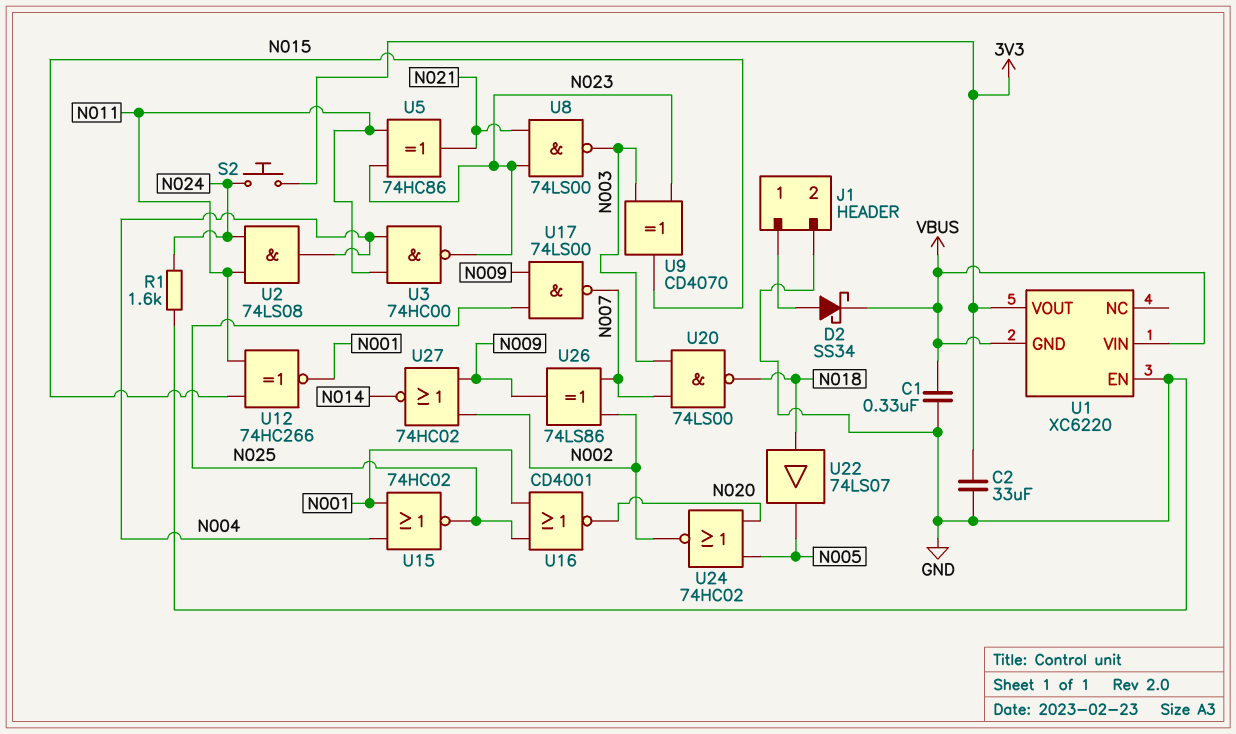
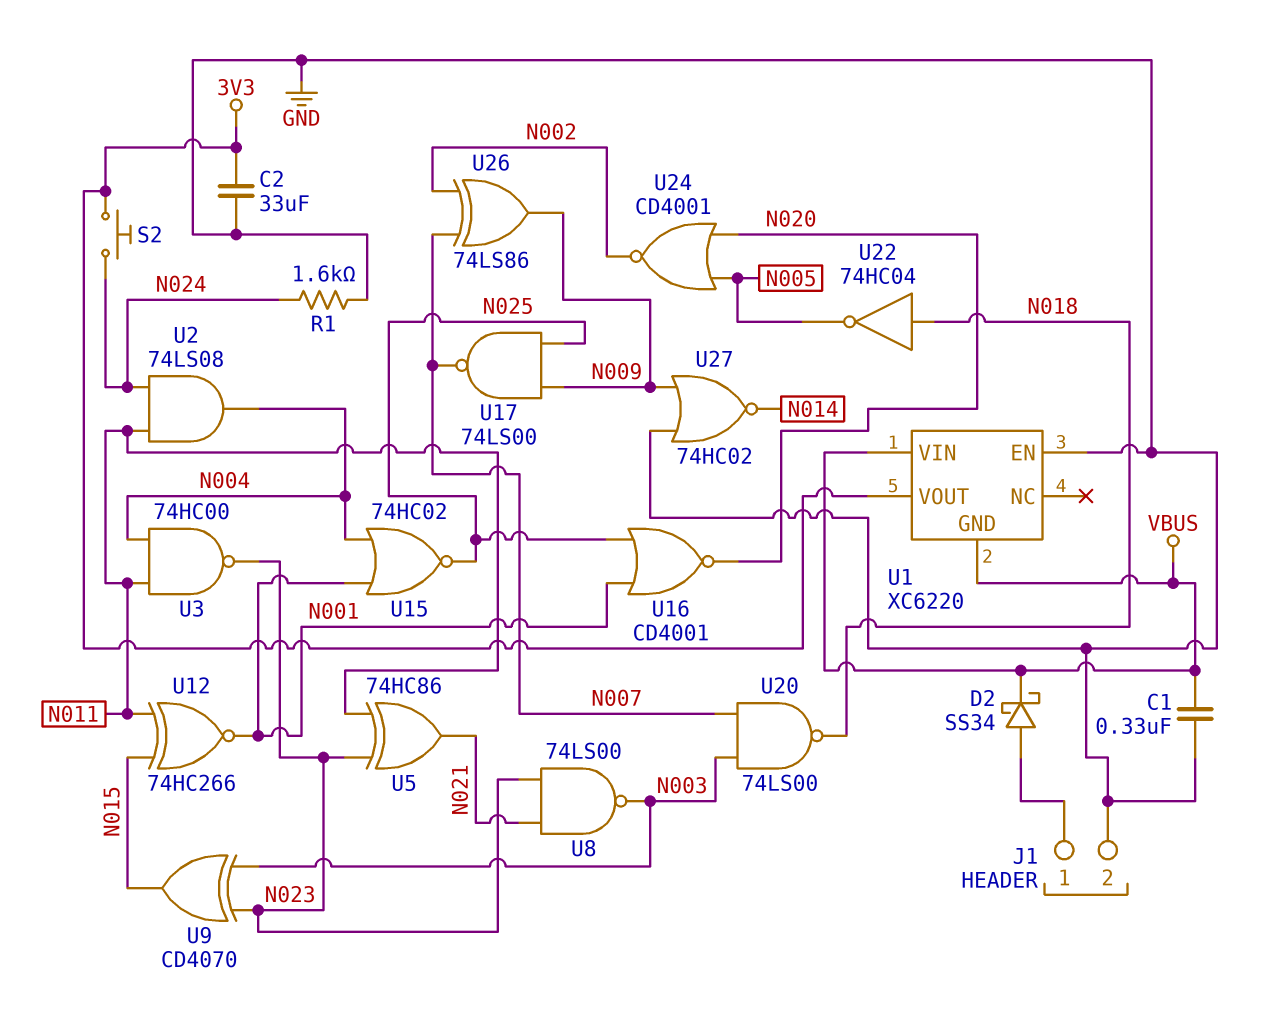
U22: buffer 74LS07 (in N018, out N005) -> NOT 74HC04 (in N018, out N005)
U24: NOR 74HC02 (in N005, in N020, out N002) -> NOR CD4001 (in N005, in N020, out N002)
U27: NOR 74HC02 (in N002, in N009, out N014) -> NOR 74HC02 (in GND, in N009, out N014)

